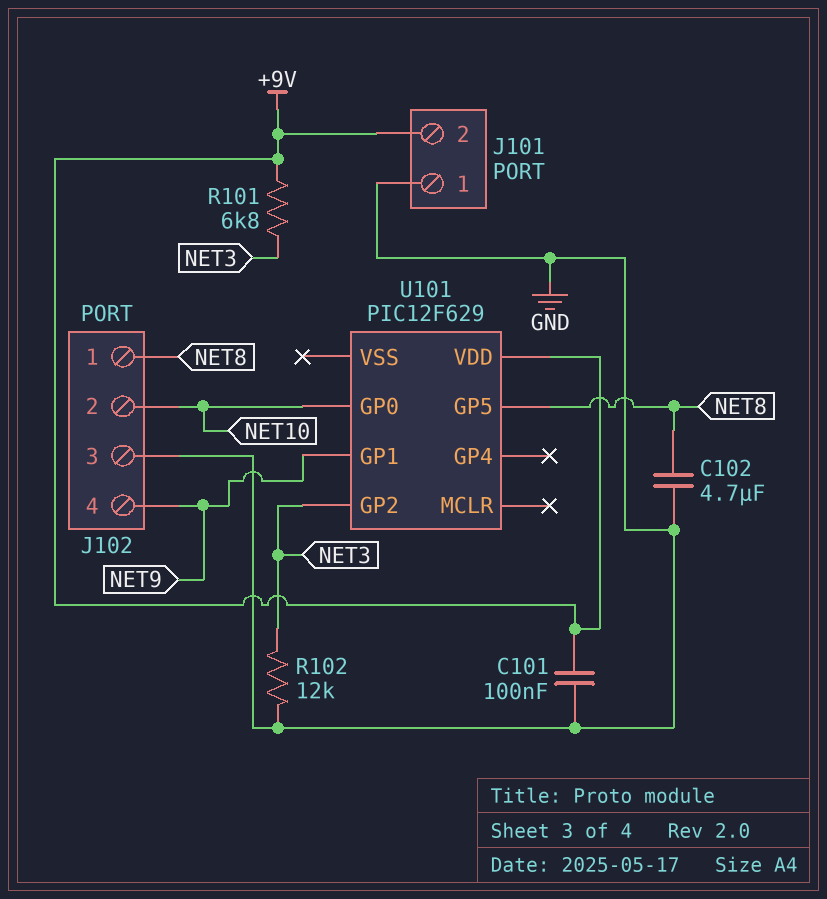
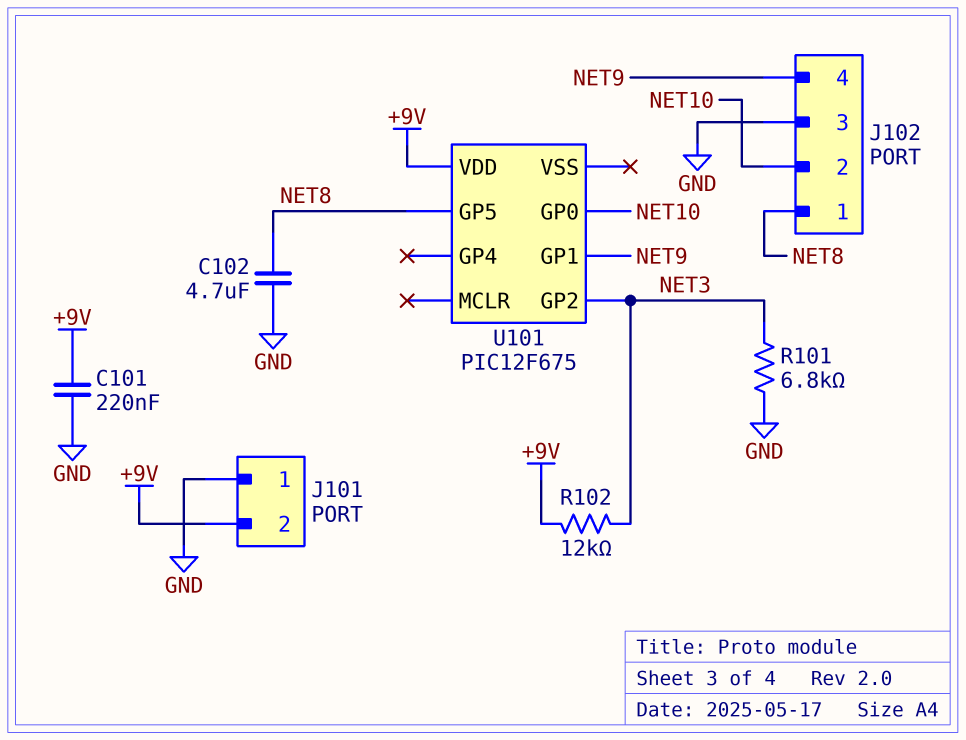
C101: 100nF (+9V, GND) -> 220nF (+9V, GND)
R101: 6.8k (+9V, NET3) -> 6.8k (GND, NET3)
R102: 12k (GND, NET3) -> 12k (+9V, NET3)
U101: PIC12F629 -> PIC12F675

